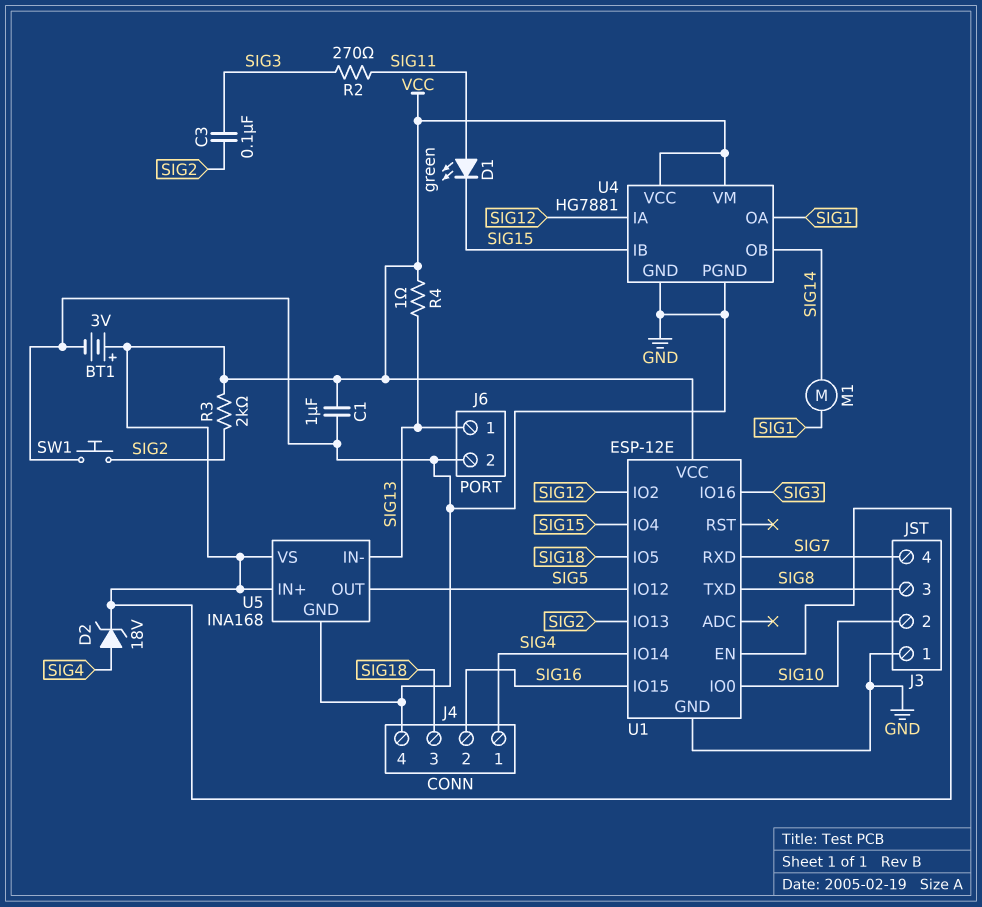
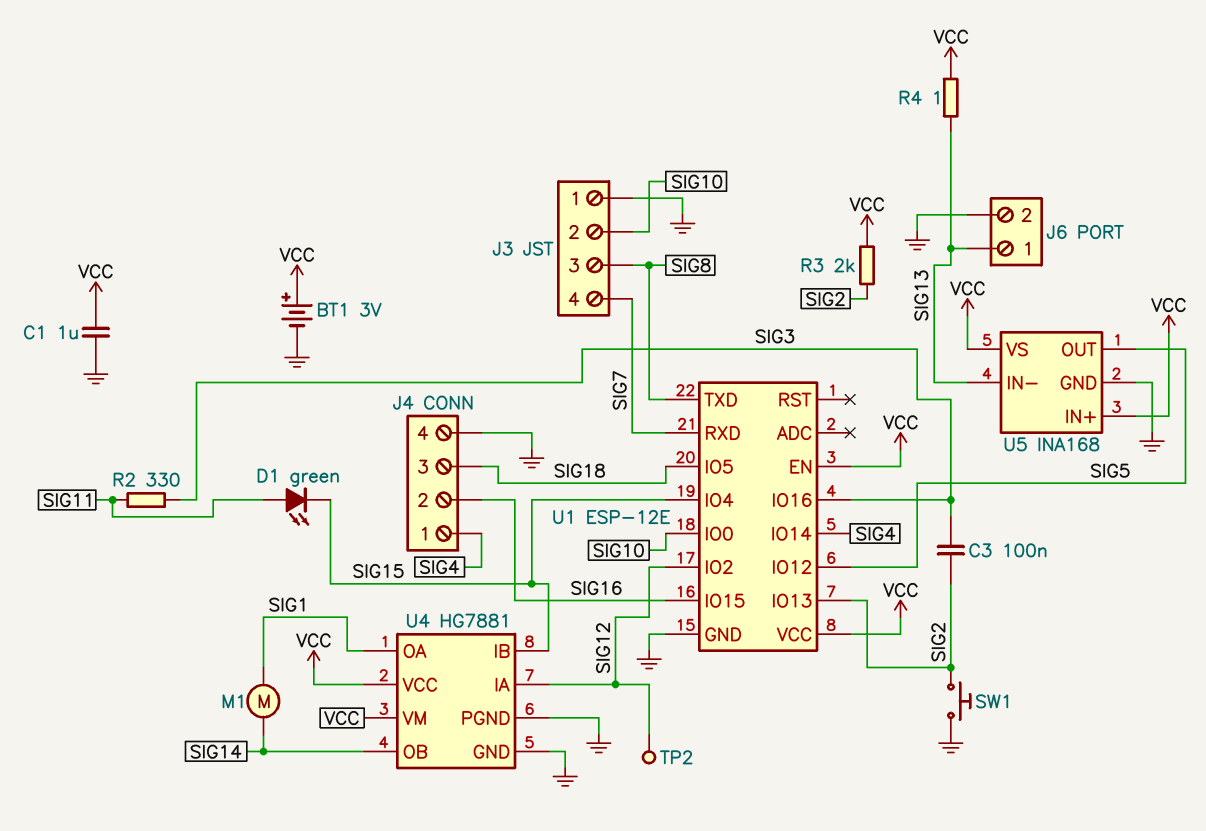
D2: zener 18V (A SIG4, K VCC) -> none
R2: 270 (SIG3, SIG11) -> 330 (SIG3, SIG11)
TP2: none -> test point (SIG12)

